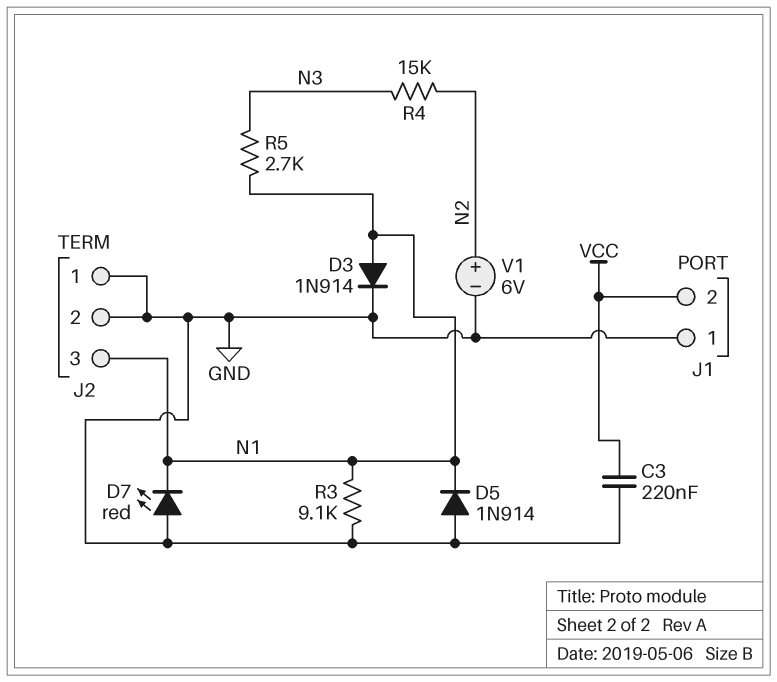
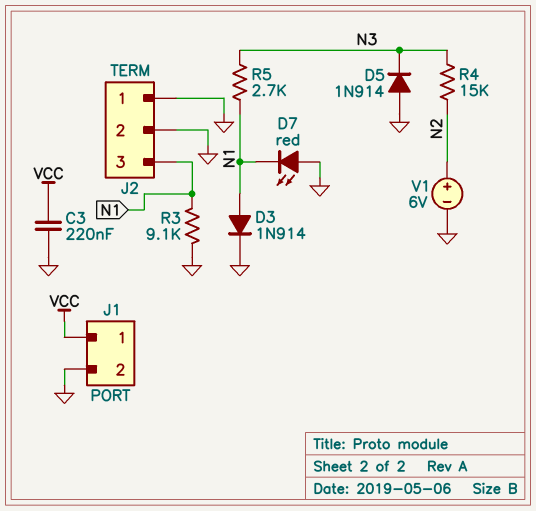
D5: diode 1N914 (A GND, K N1) -> diode 1N914 (A GND, K N3)
J1 pin 1: GND -> VCC
J1 pin 2: VCC -> GND

